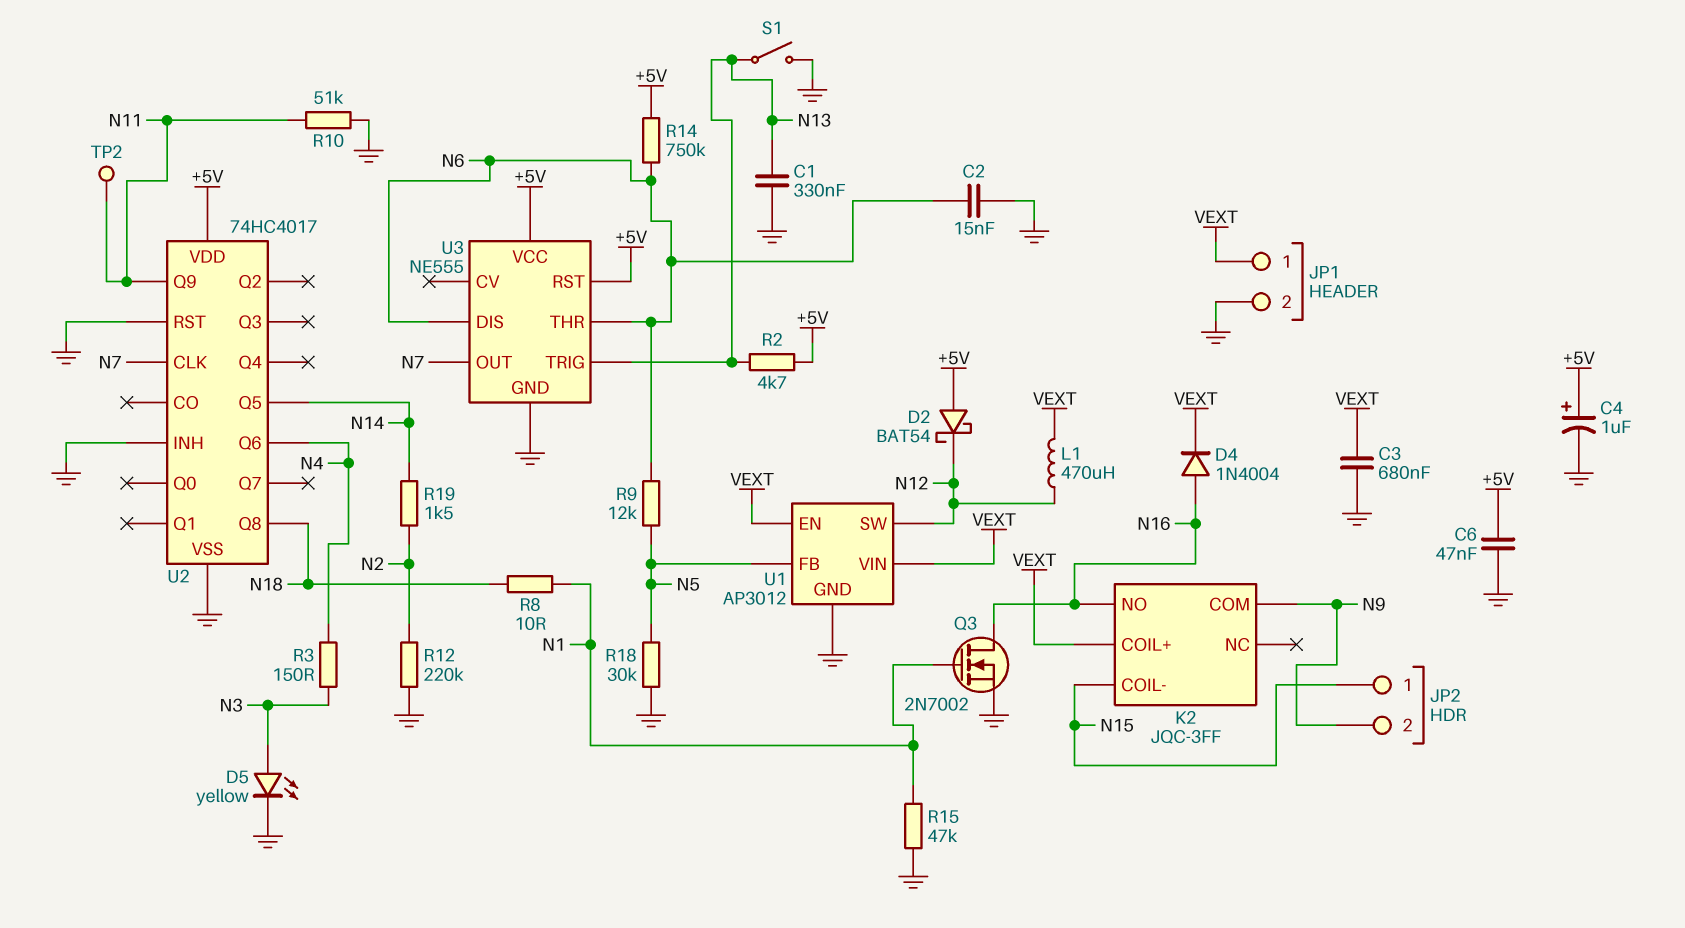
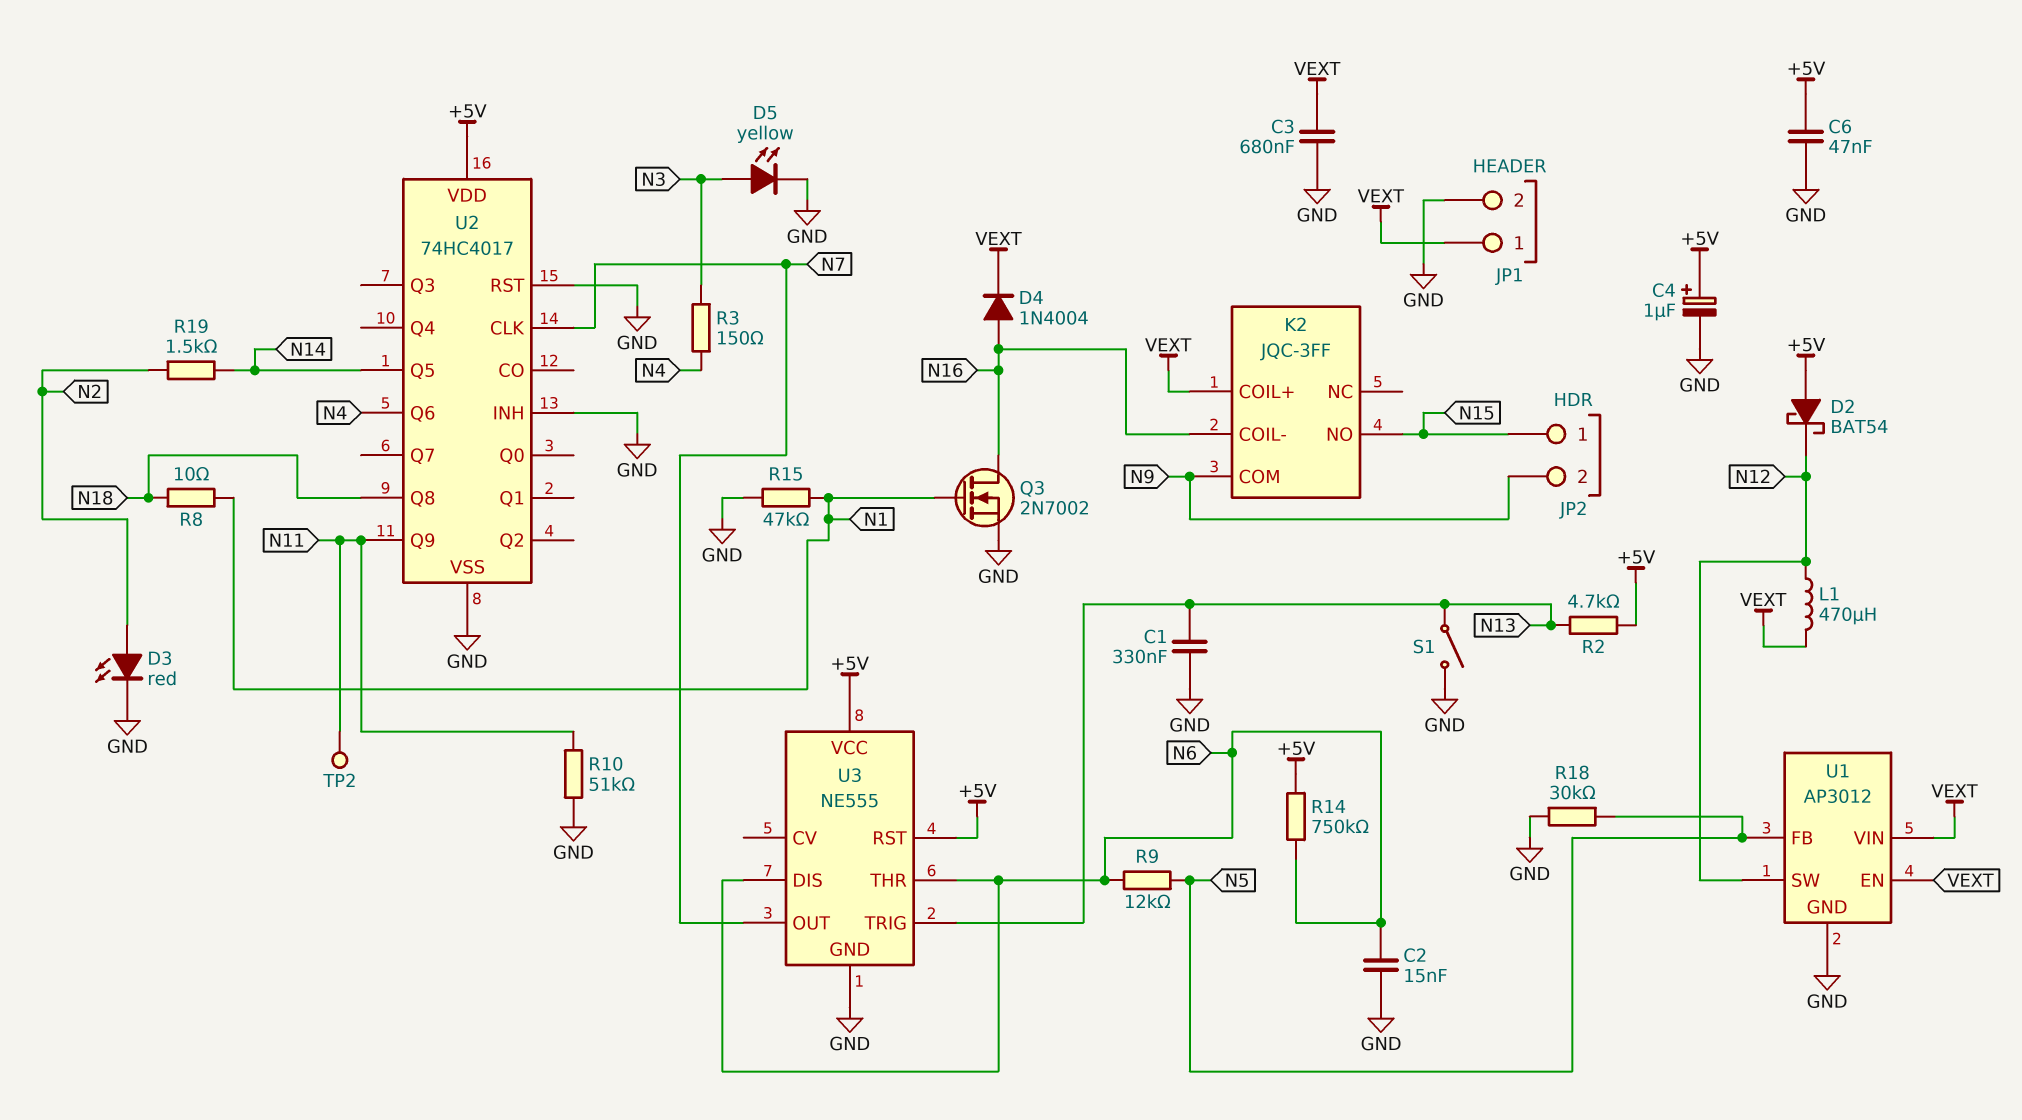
D3: none -> LED red (A N2, K GND)
K2 pin COIL-: N15 -> N16
K2 pin NO: N16 -> N15
R12: 220k (GND, N2) -> none

